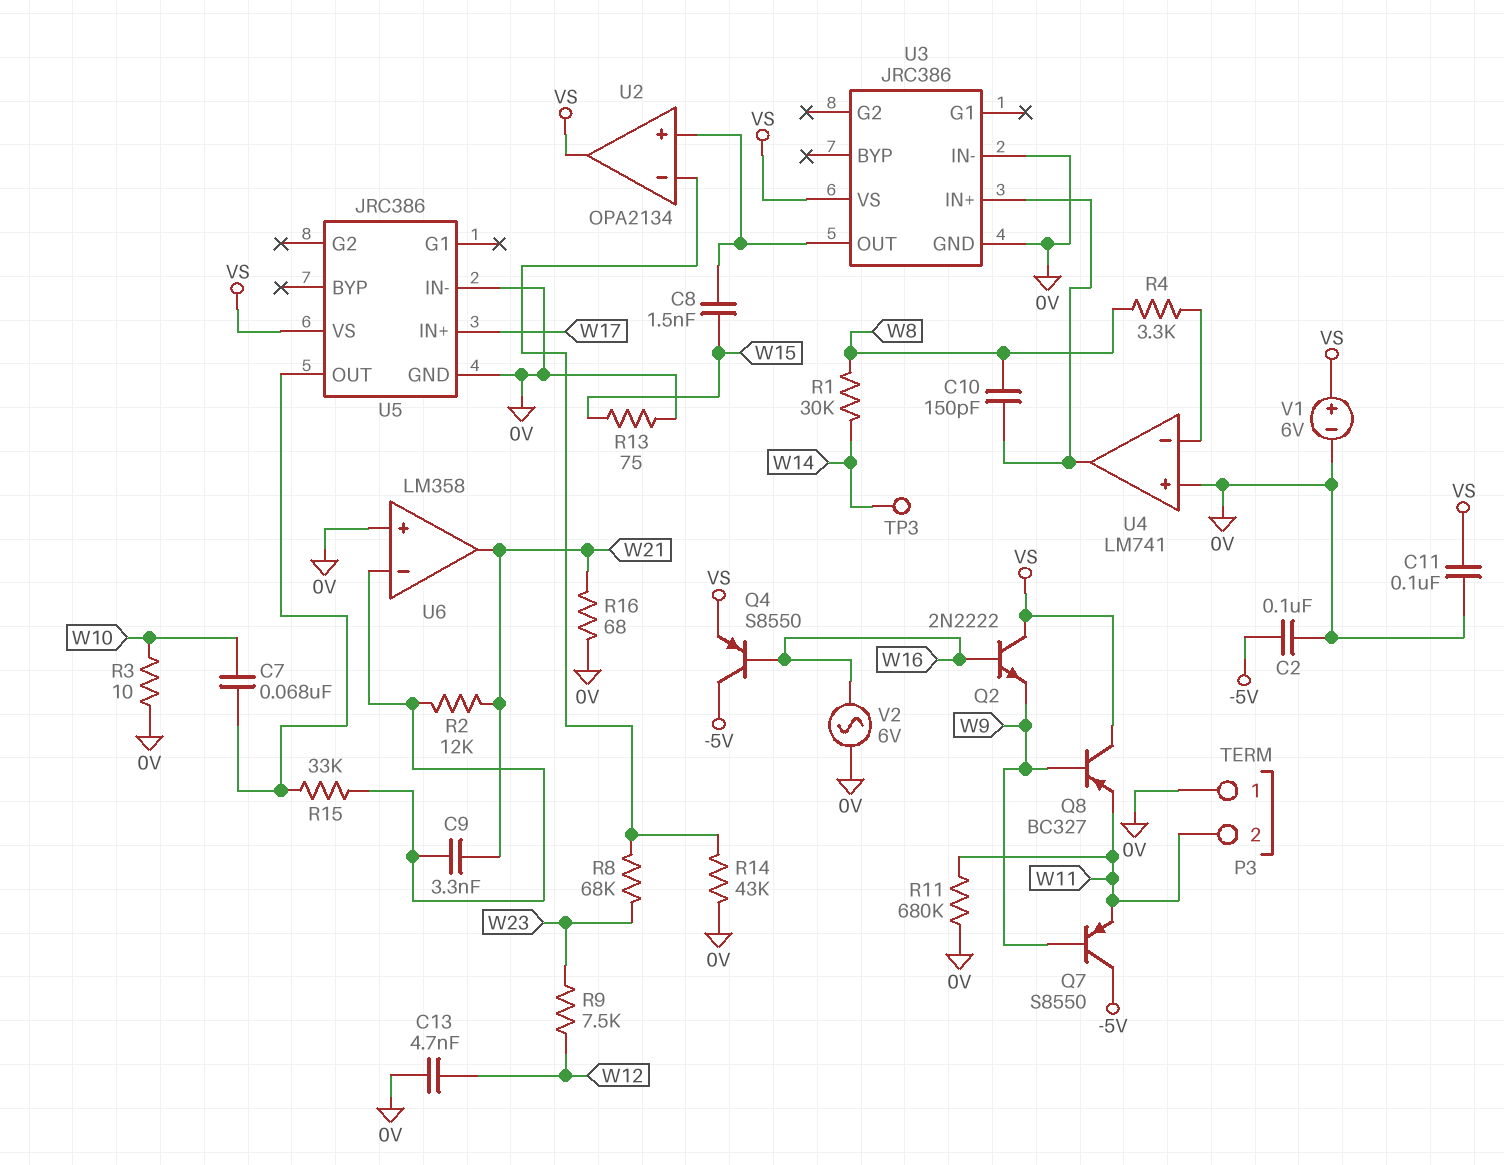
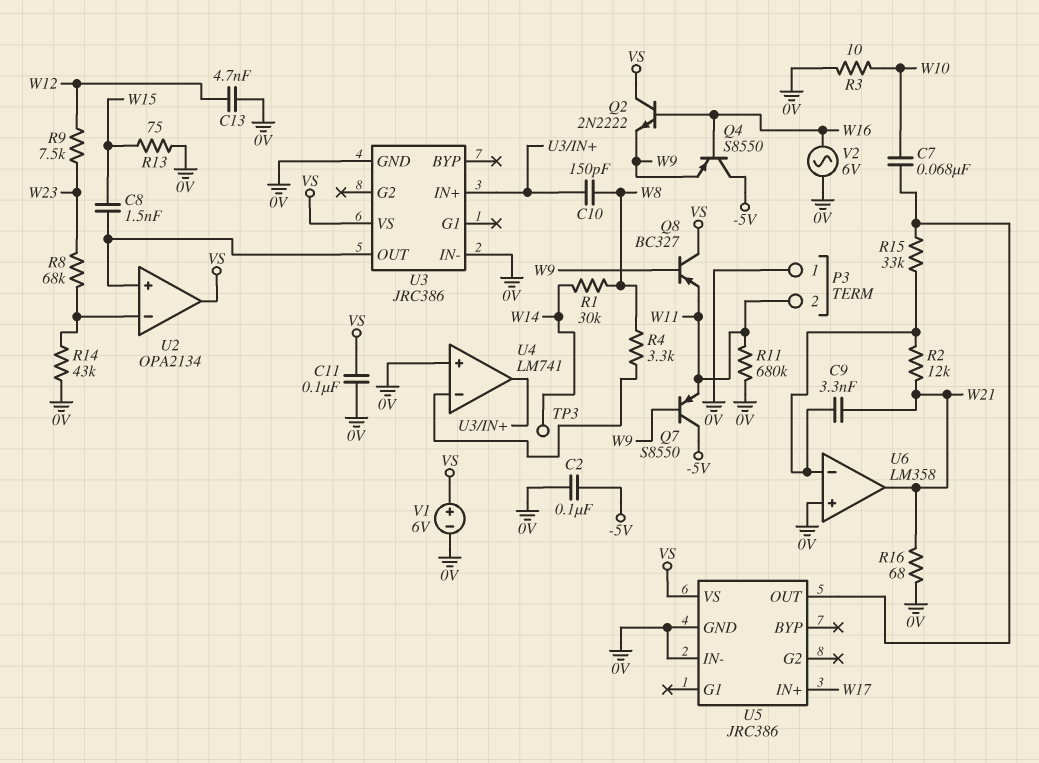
Q4: PNP S8550 (B W16, C -5V, E VS) -> PNP S8550 (B W16, C -5V, E W9)

